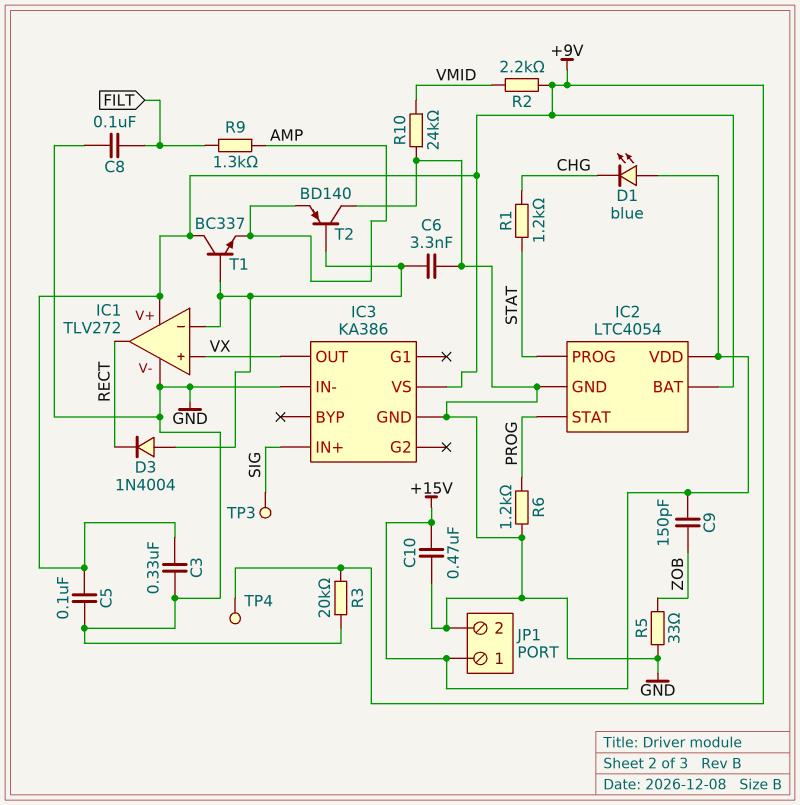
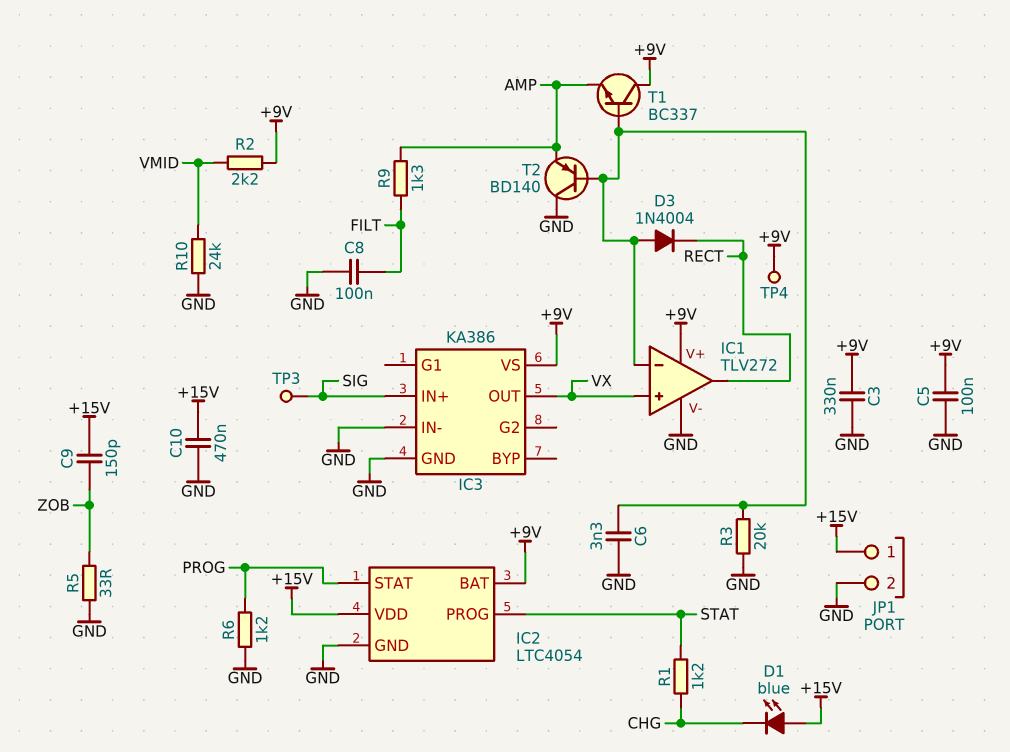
R3: 20k (+9V, GND) -> 20k (GND, IC1/in-)

